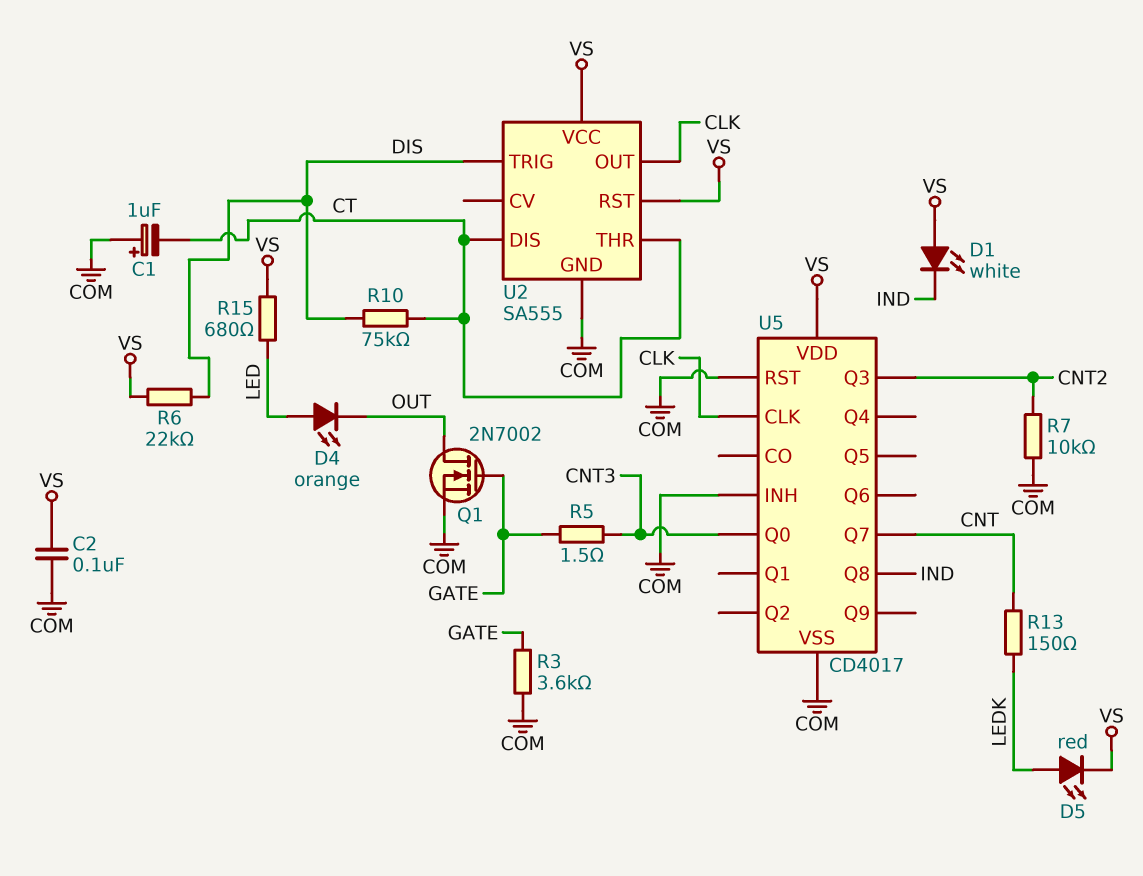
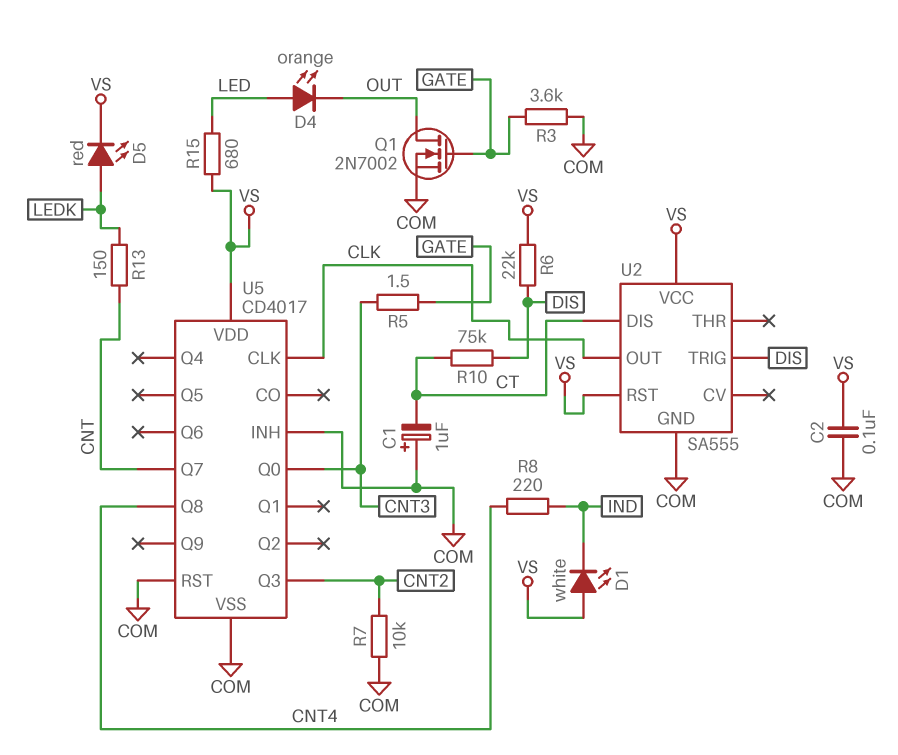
R8: none -> 220 (CNT4, IND)
U2 pin THR: CT -> none
U5 pin Q8: IND -> CNT4

